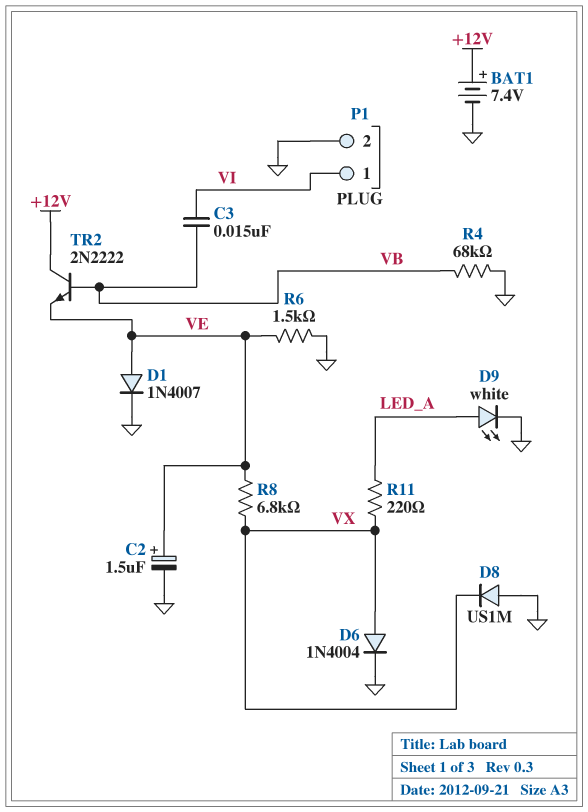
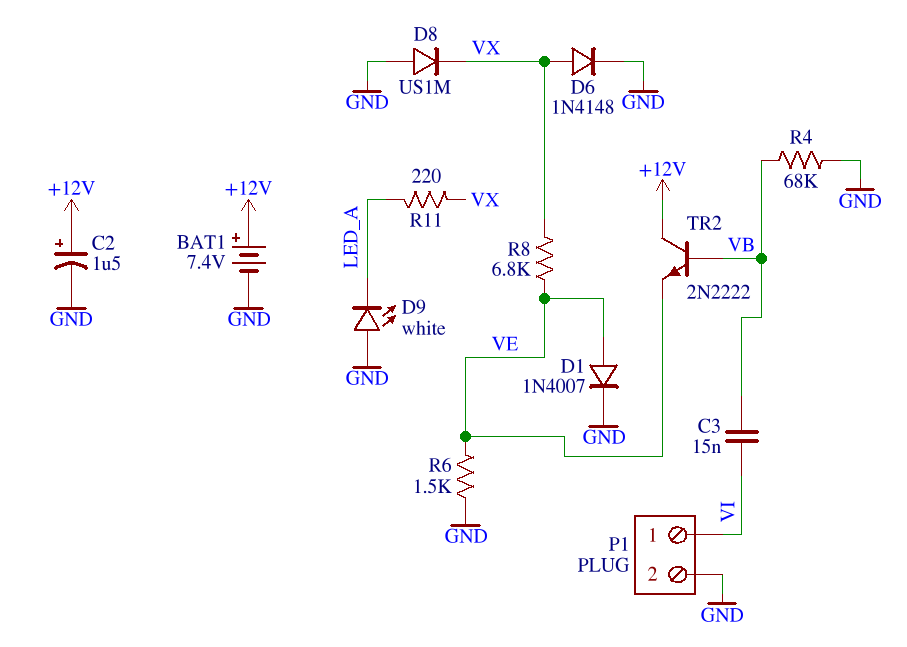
C2: 1.5uF (plus VE, minus GND) -> 1.5uF (plus +12V, minus GND)
D6: diode 1N4004 (A VX, K GND) -> diode 1N4148 (A VX, K GND)
D9: LED white (A LED_A, K GND) -> LED white (A GND, K LED_A)

